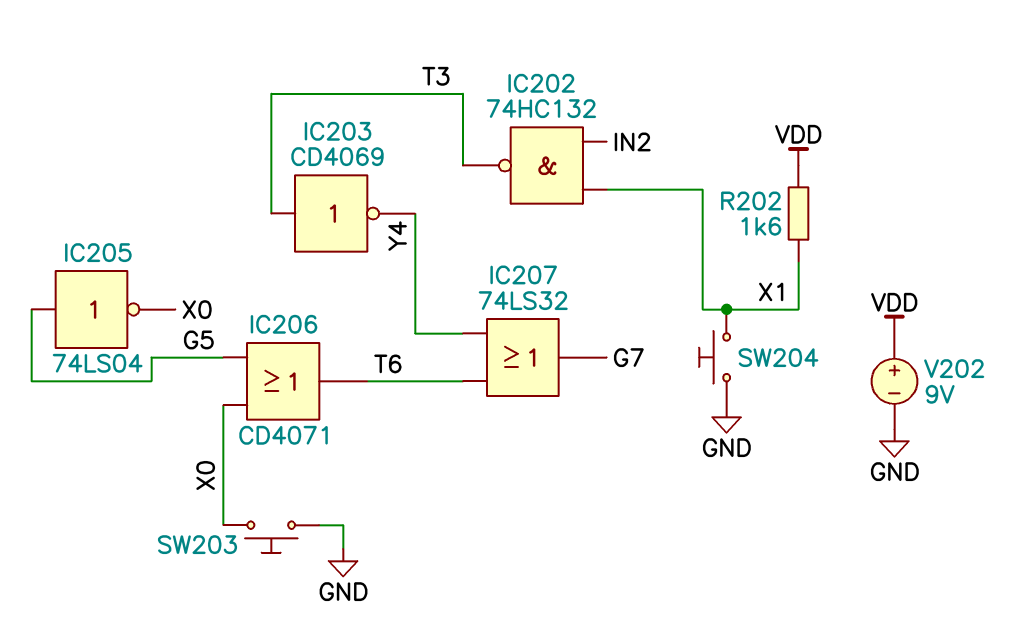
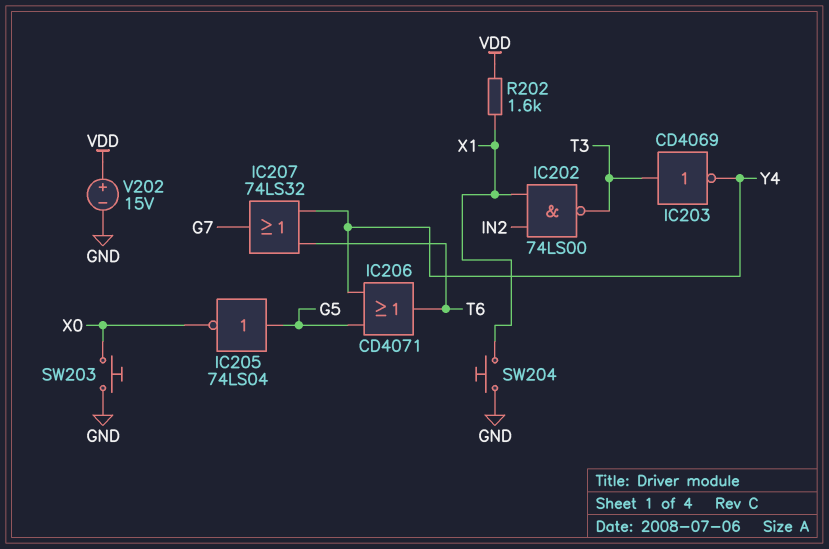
IC202: NAND 74HC132 (in IN2, in X1, out T3) -> NAND 74LS00 (in IN2, in X1, out T3)
IC206: OR CD4071 (in G5, in X0, out T6) -> OR CD4071 (in G5, in Y4, out T6)
V202: 9V (plus VDD, minus GND) -> 15V (plus VDD, minus GND)

